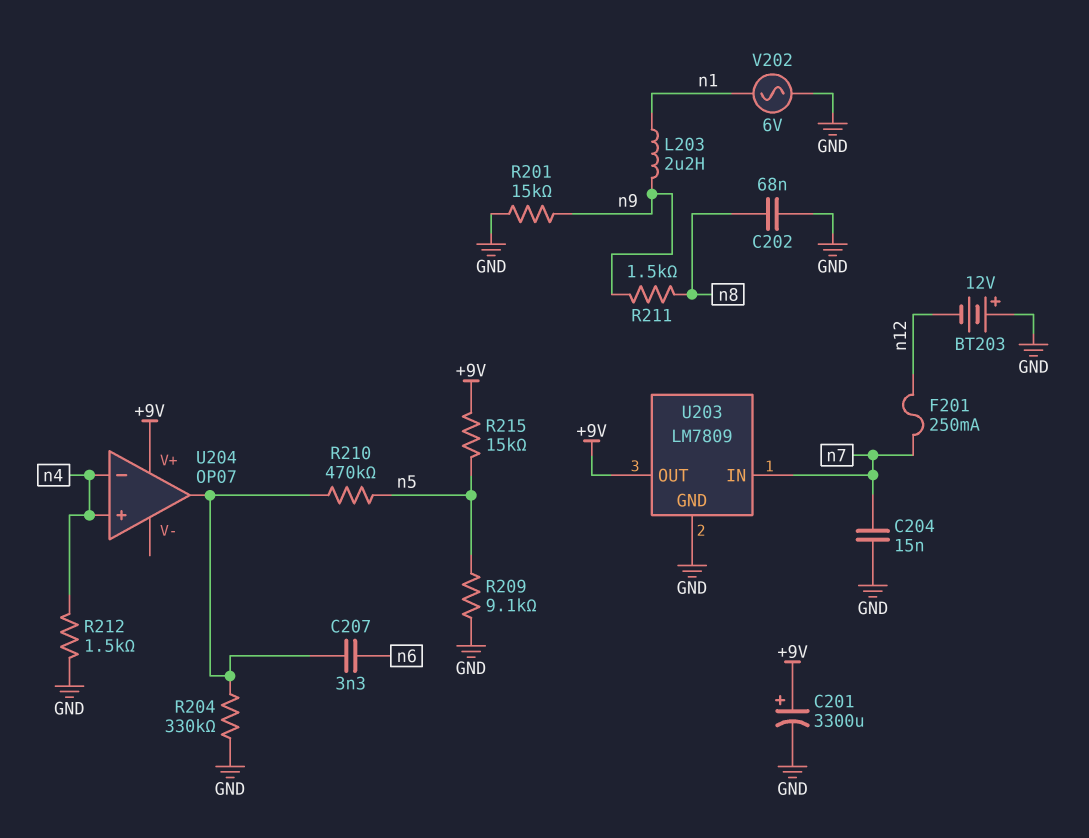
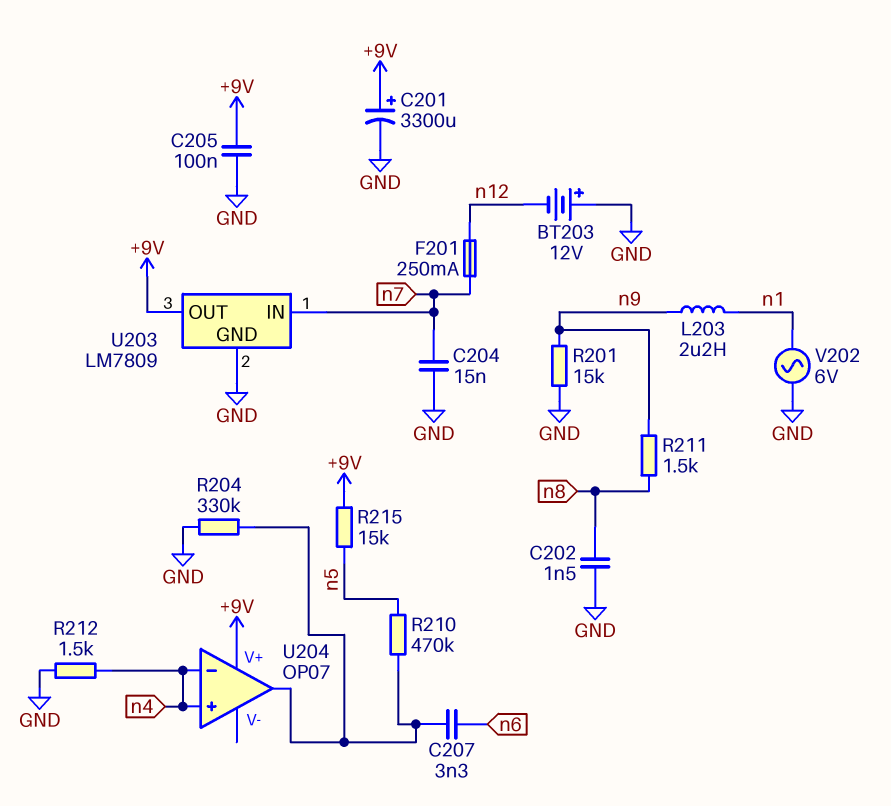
C202: 68nF (GND, n8) -> 1.5nF (GND, n8)
C205: none -> 100nF (+9V, GND)
R209: 9.1k (GND, n5) -> none

